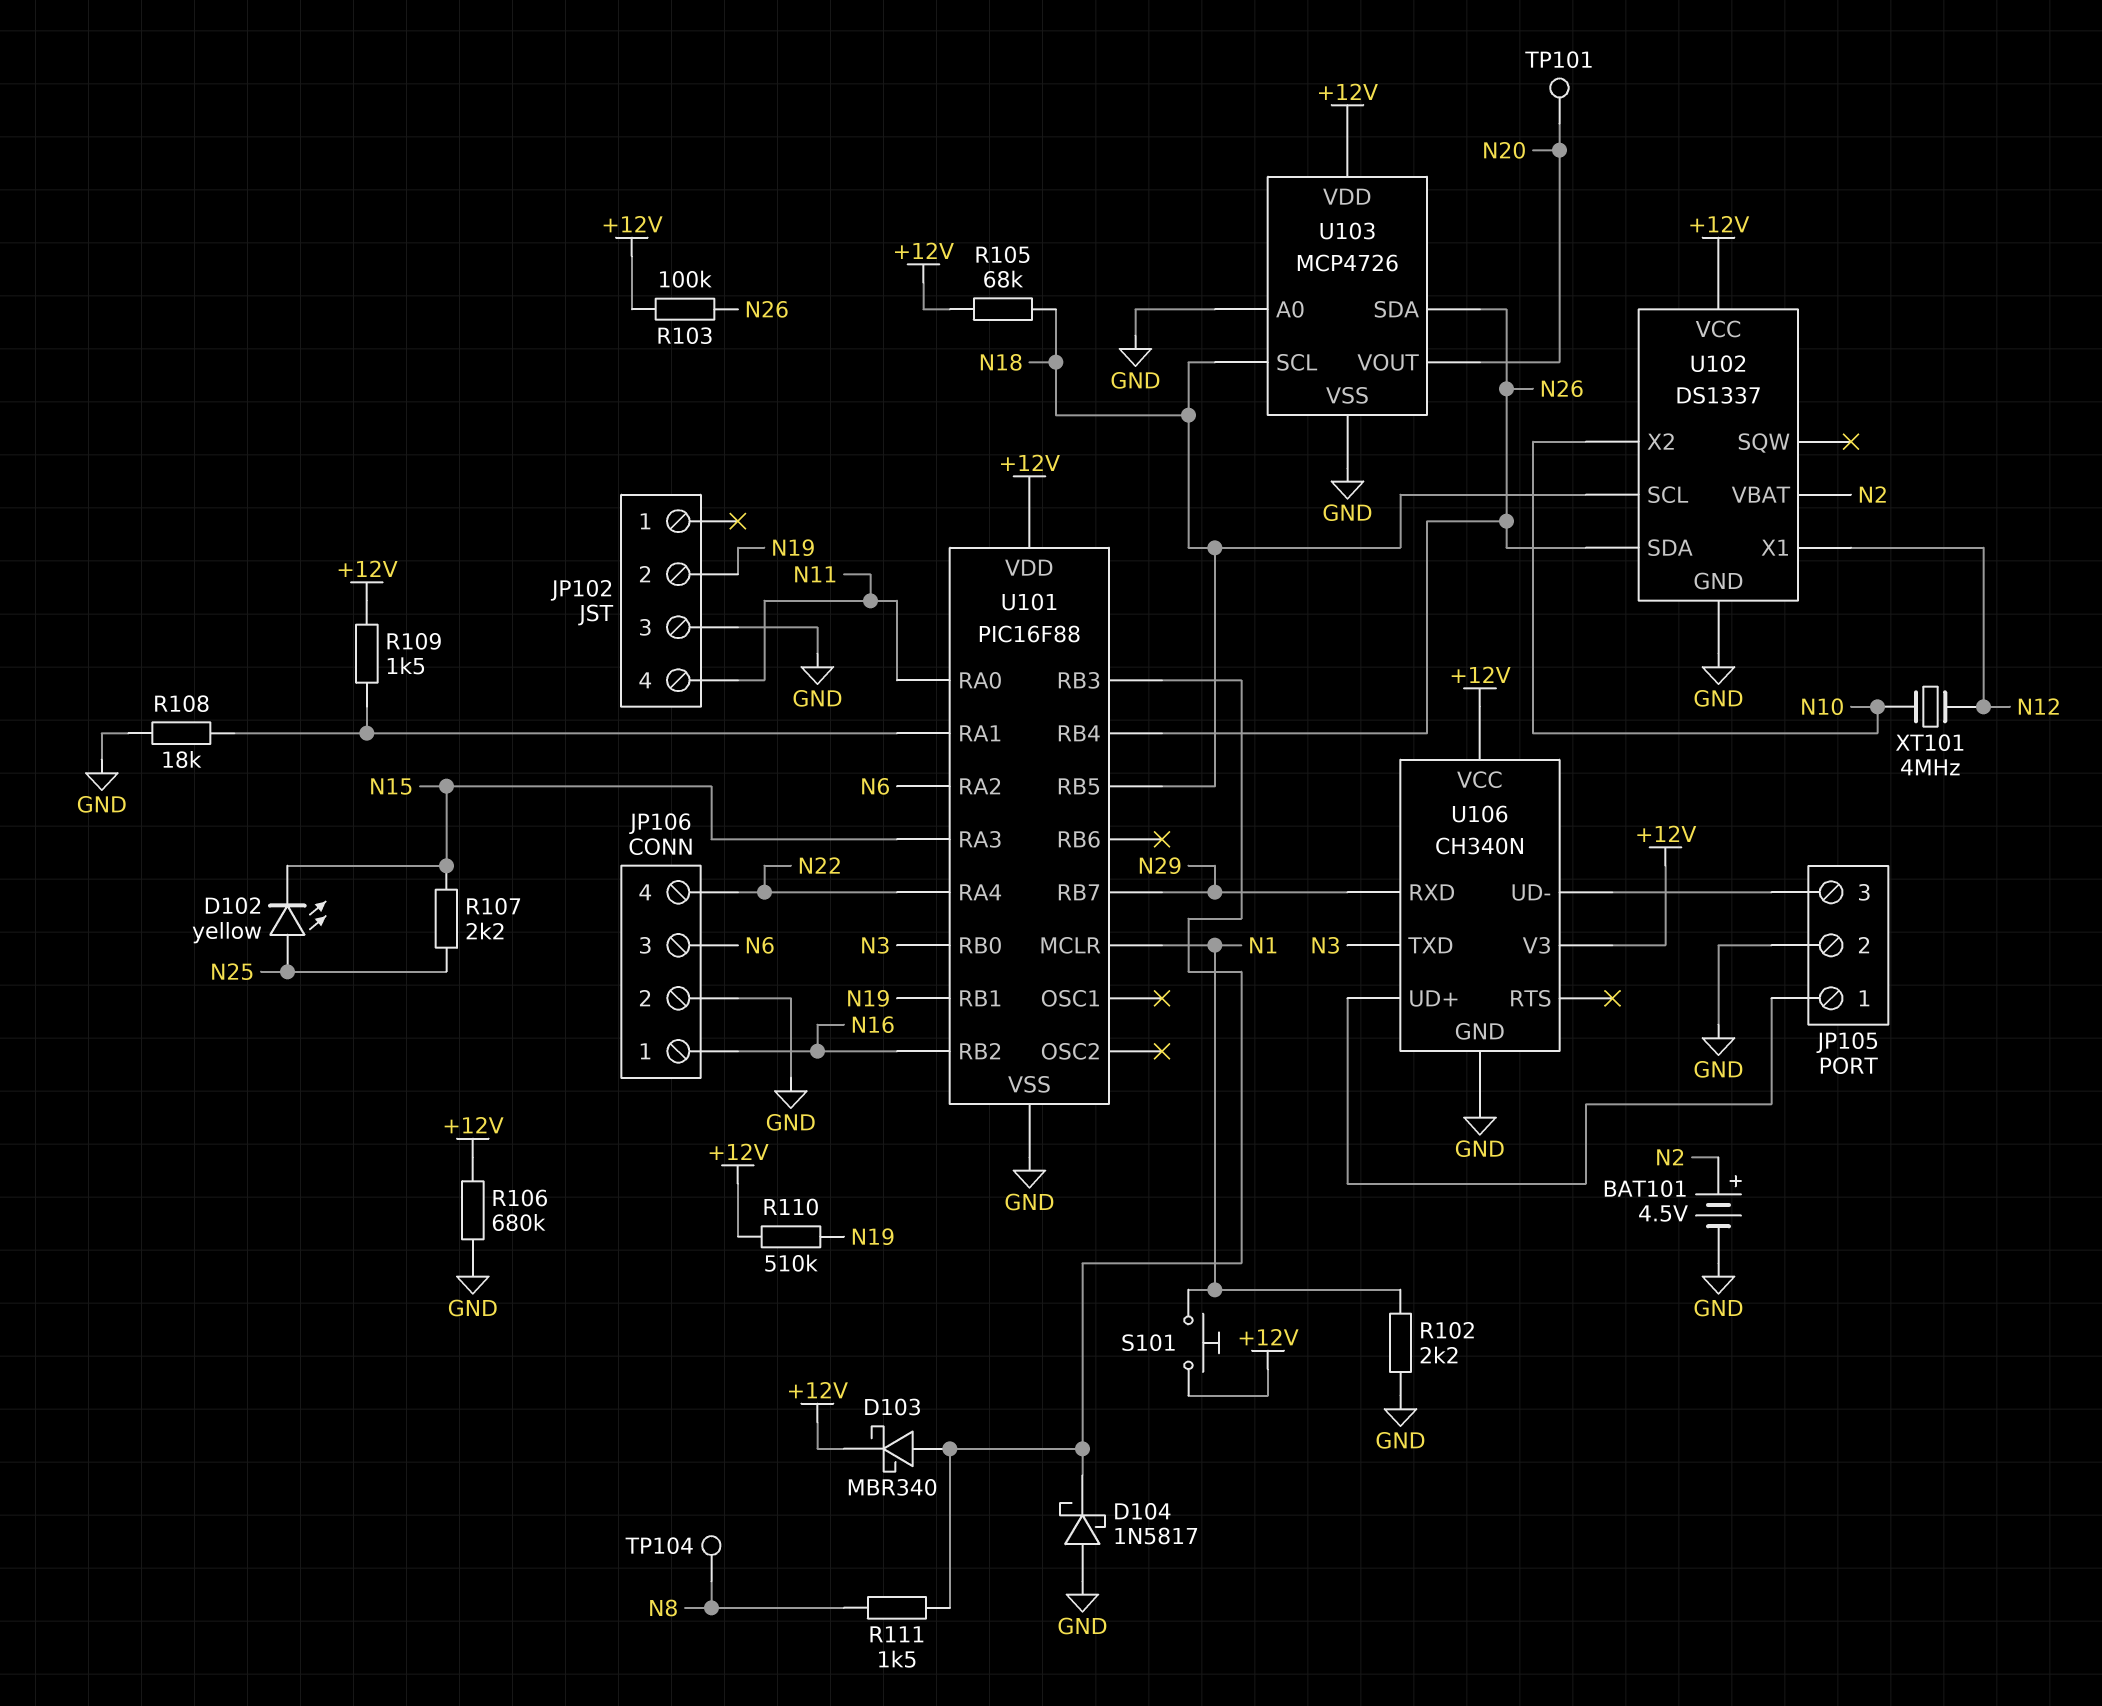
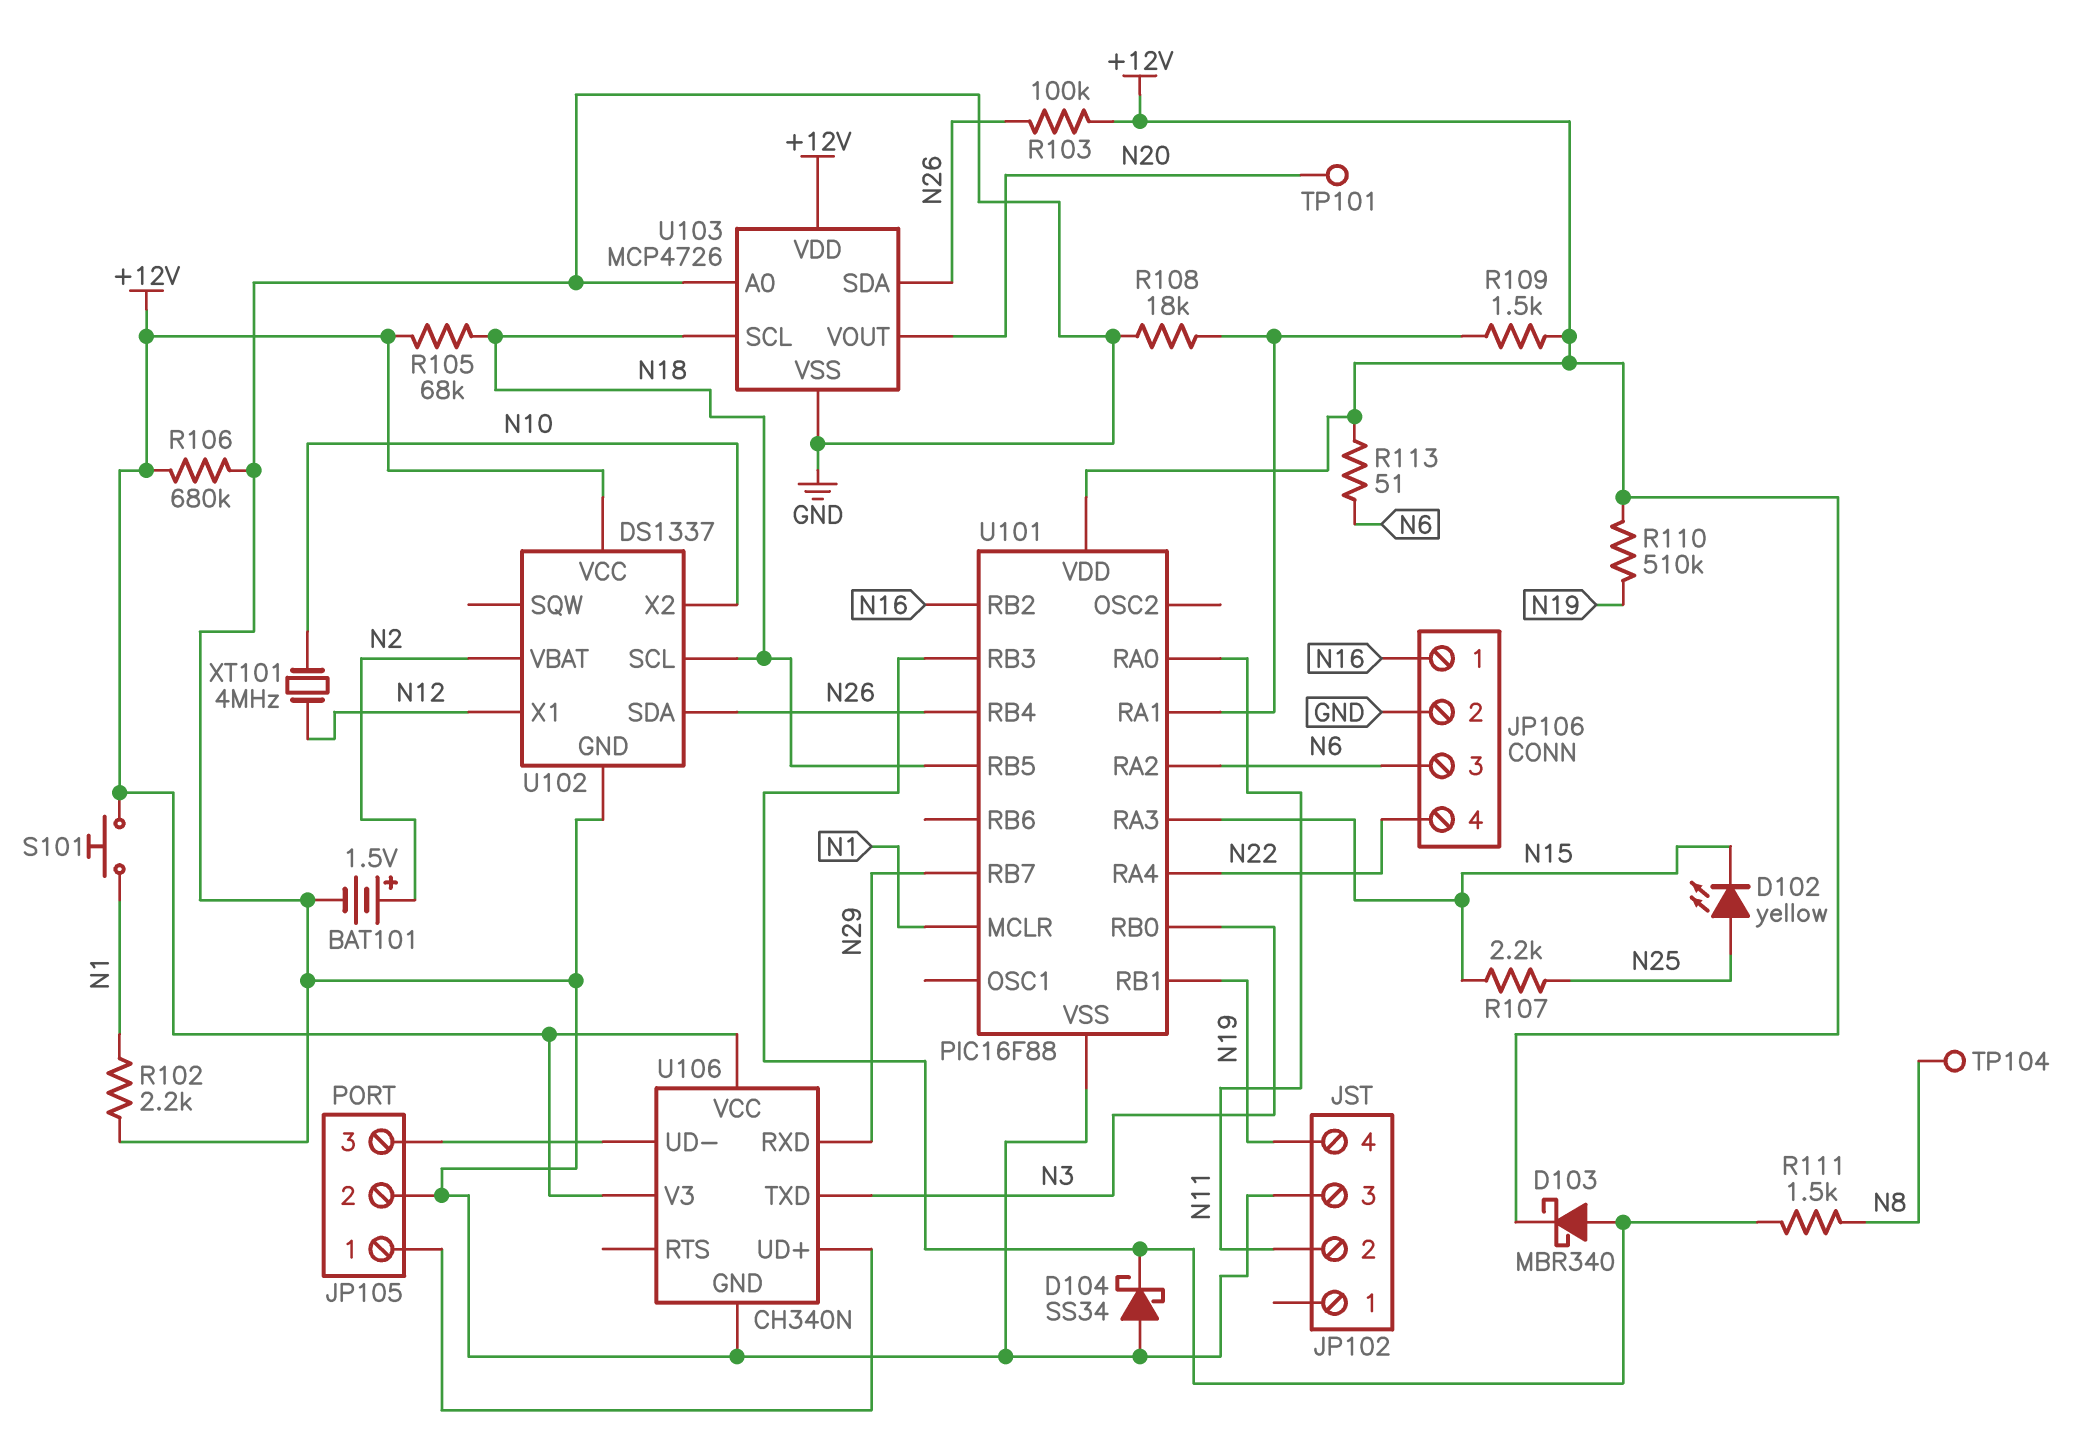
BAT101: 4.5V (plus N2, minus GND) -> 1.5V (plus N2, minus GND)
D104: schottky 1N5817 (A GND, K U101/RB3) -> schottky SS34 (A GND, K U101/RB3)
JP102 pin 2: N19 -> N11
JP102 pin 4: N11 -> N19
R113: none -> 51 (+12V, N6)

